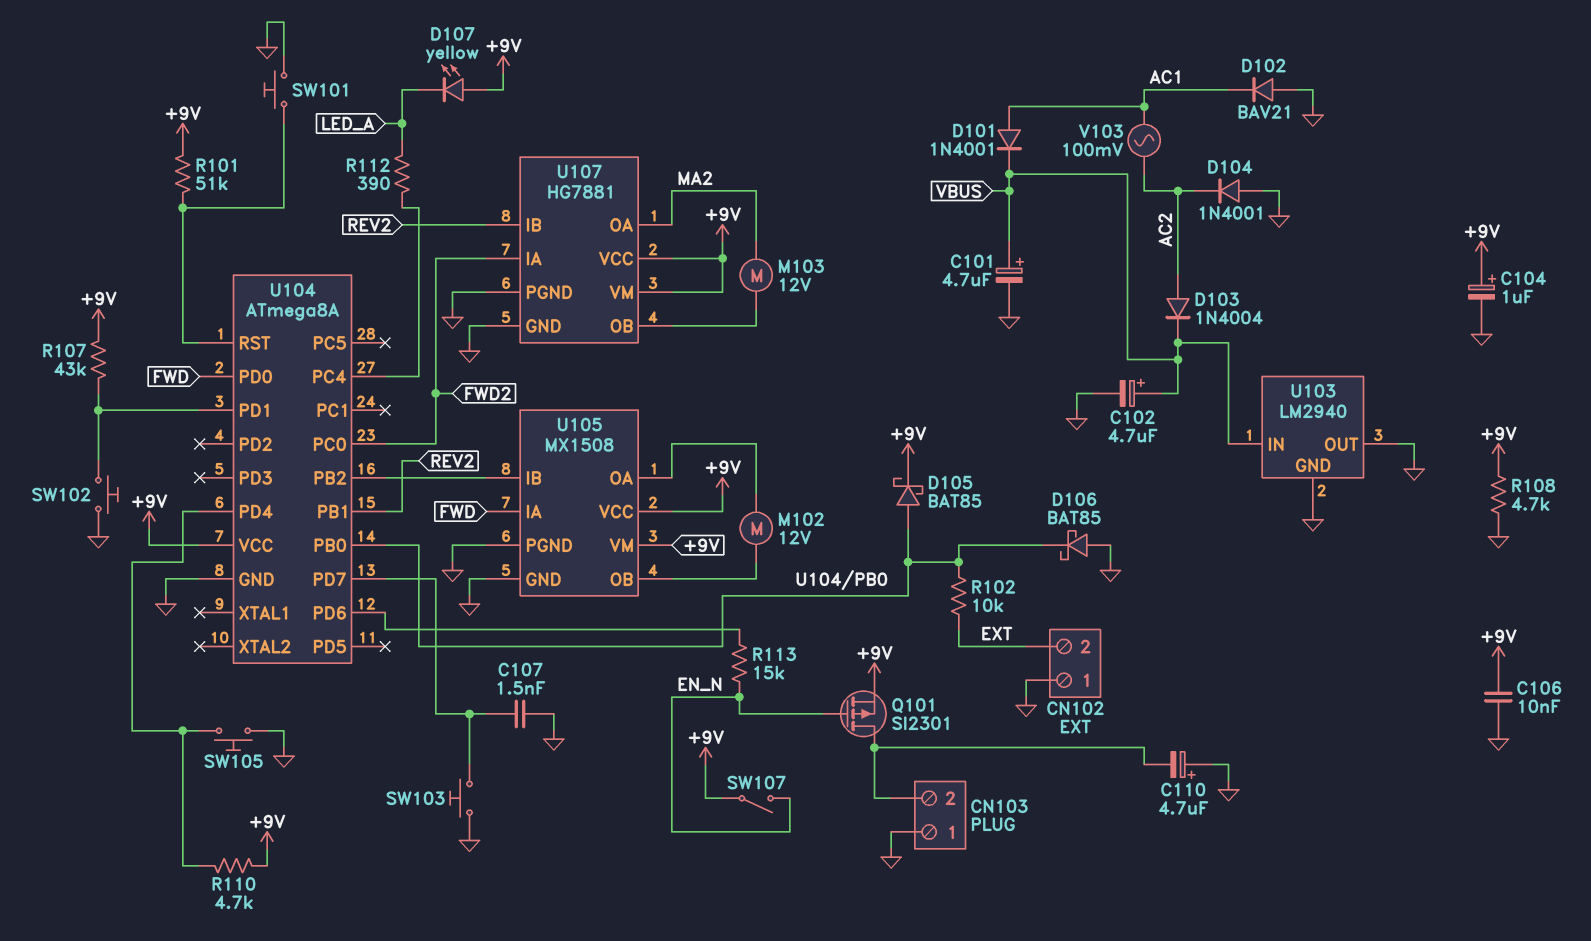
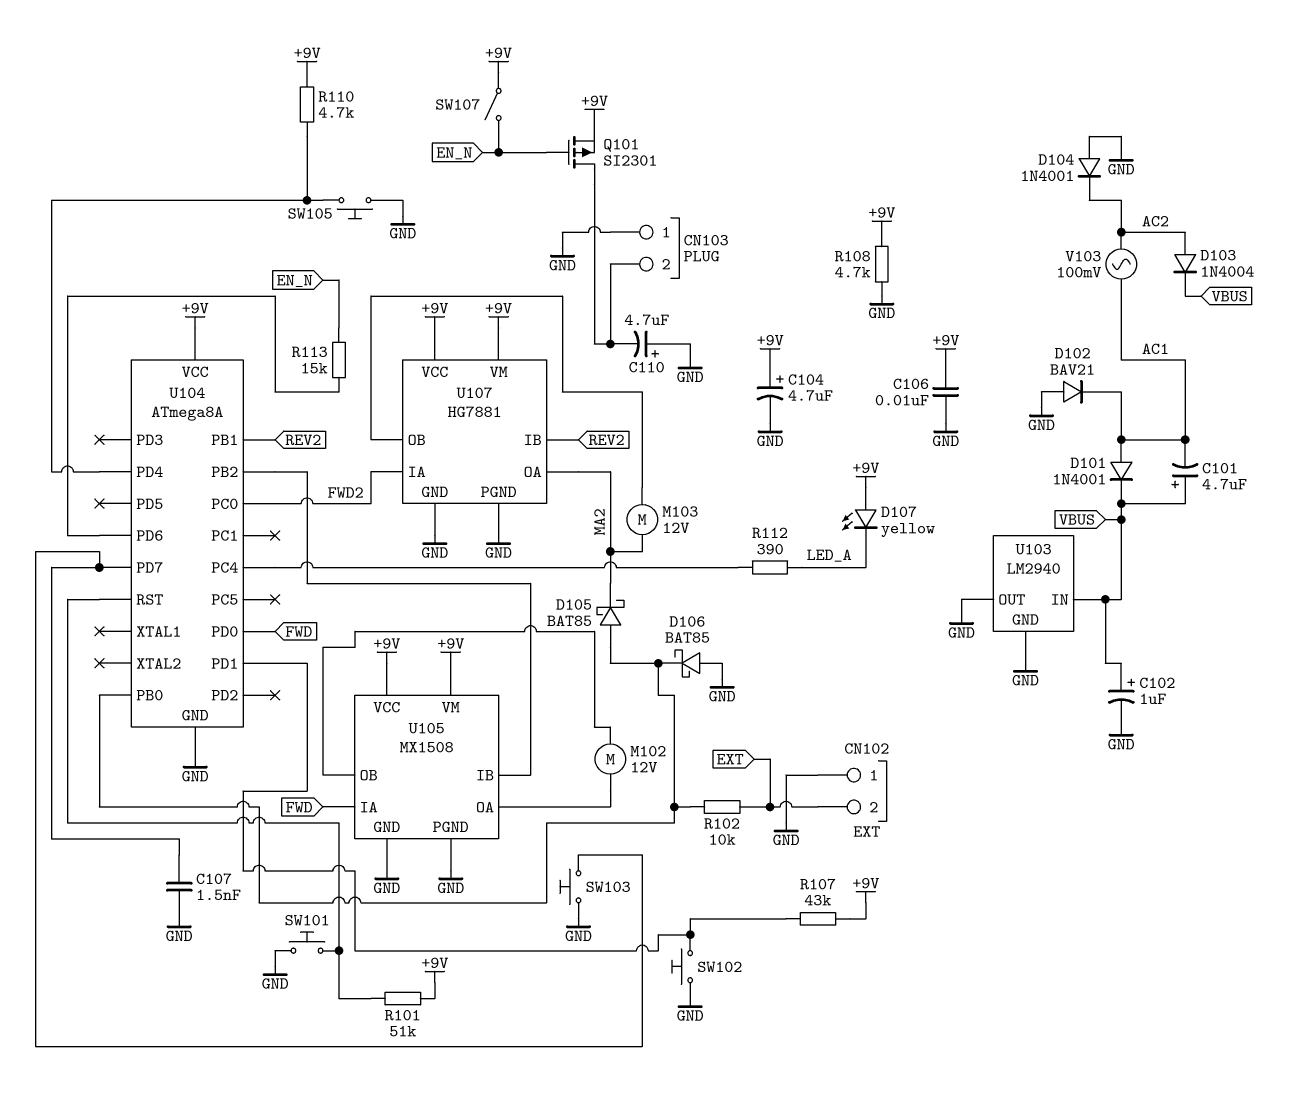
C101: 4.7uF (plus VBUS, minus GND) -> 4.7uF (plus VBUS, minus AC1)
C102: 4.7uF (plus VBUS, minus GND) -> 1uF (plus VBUS, minus GND)
C104: 1uF (plus +9V, minus GND) -> 4.7uF (plus +9V, minus GND)
D105: schottky BAT85 (A U104/PB0, K +9V) -> schottky BAT85 (A U104/PB0, K MA2)

